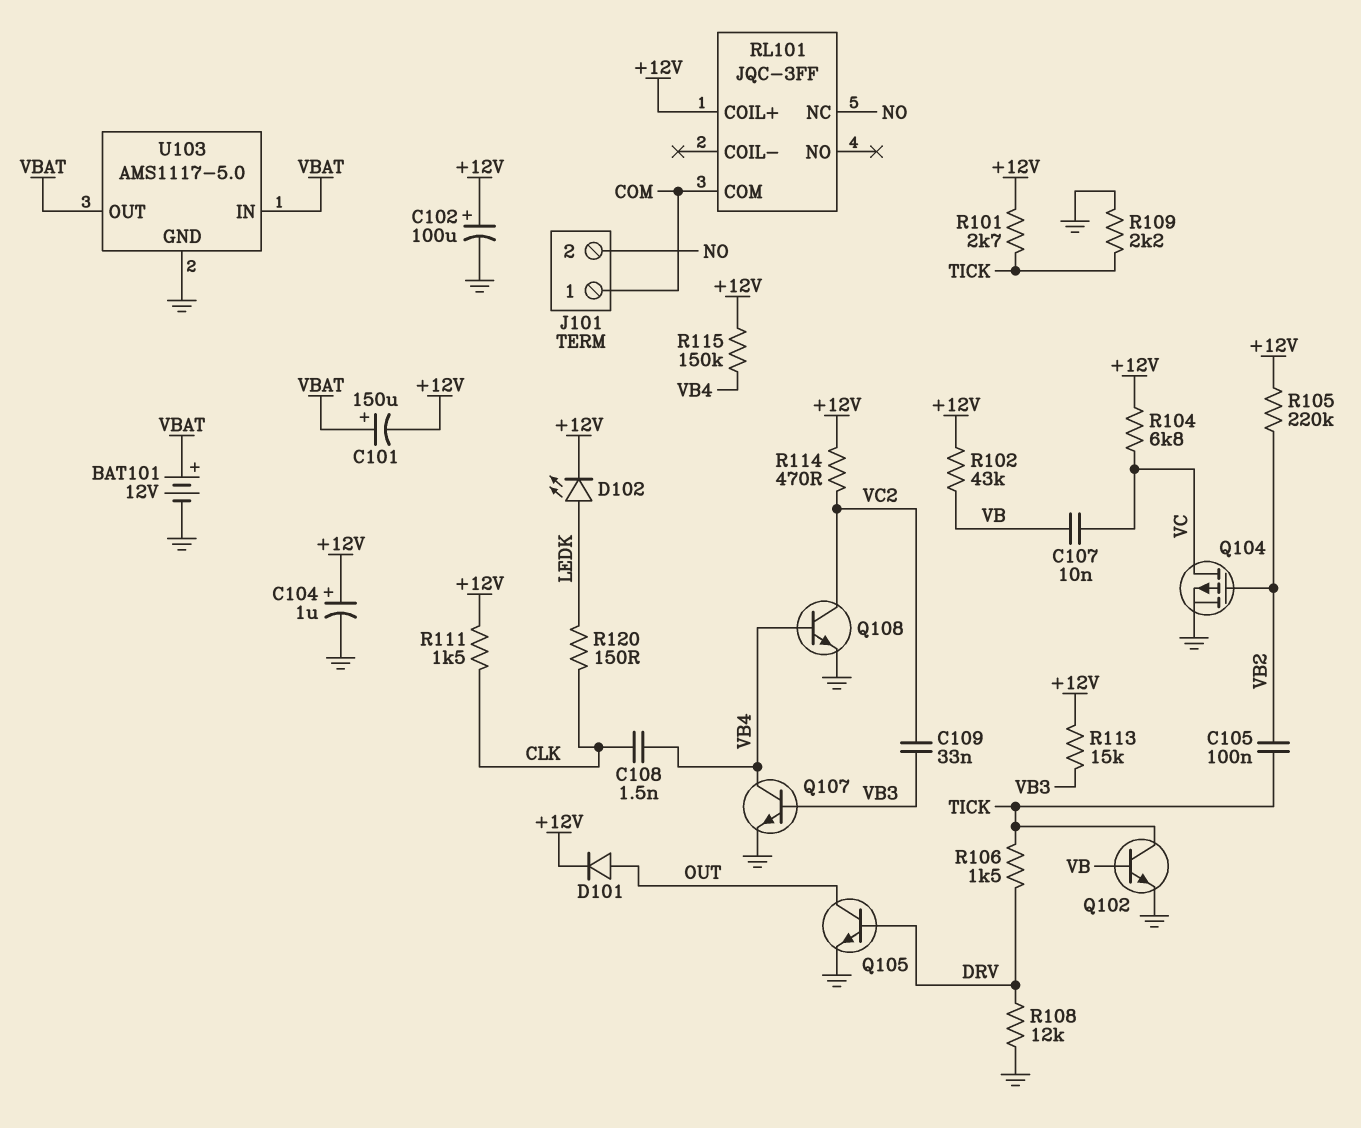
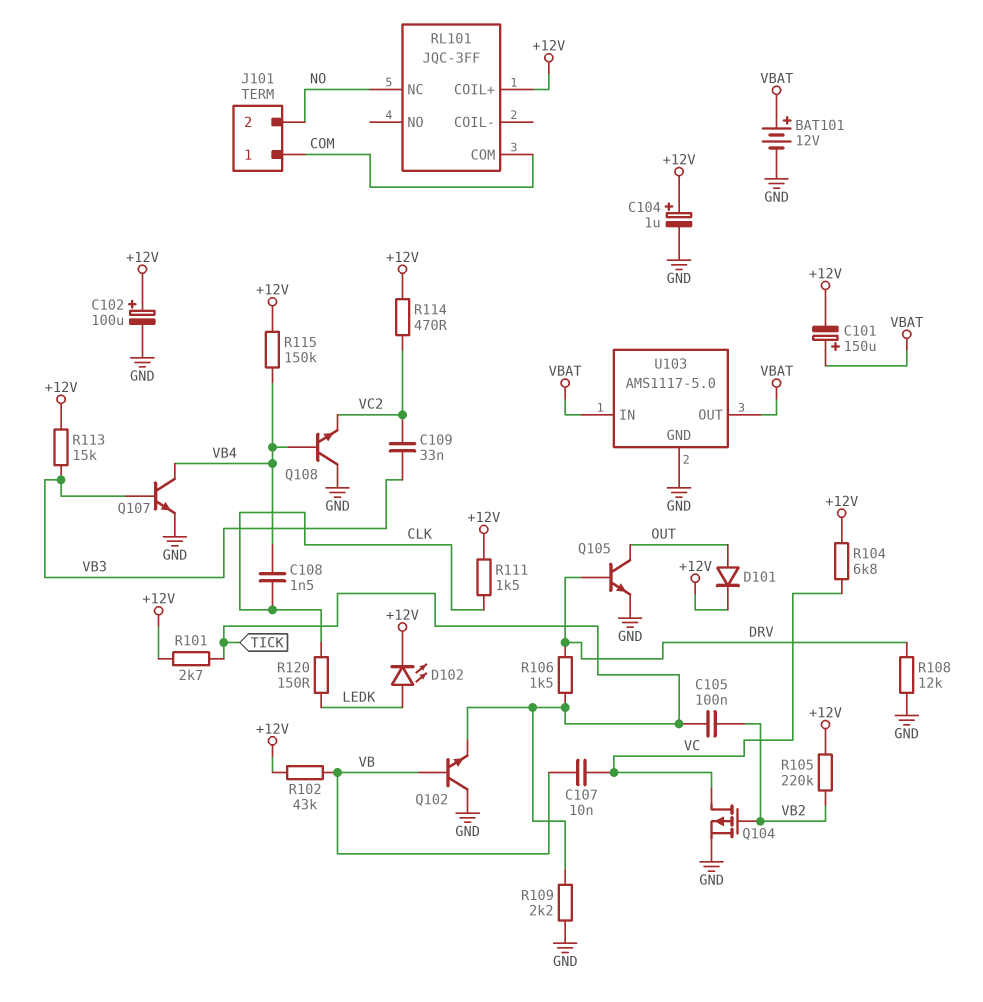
Q102: NPN (B VB, C TICK, E GND) -> NPN (B VB, C GND, E TICK)
Q108: NPN (B VB4, C VC2, E GND) -> NPN (B VB4, C GND, E VC2)

